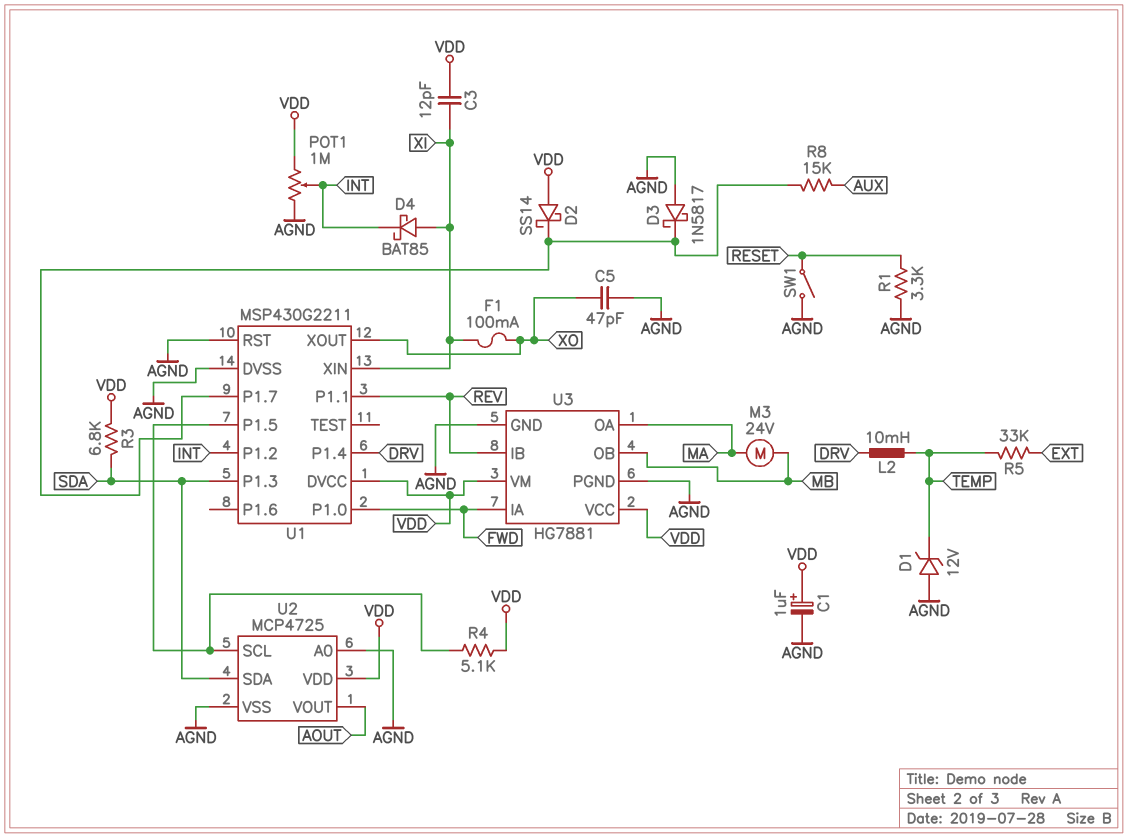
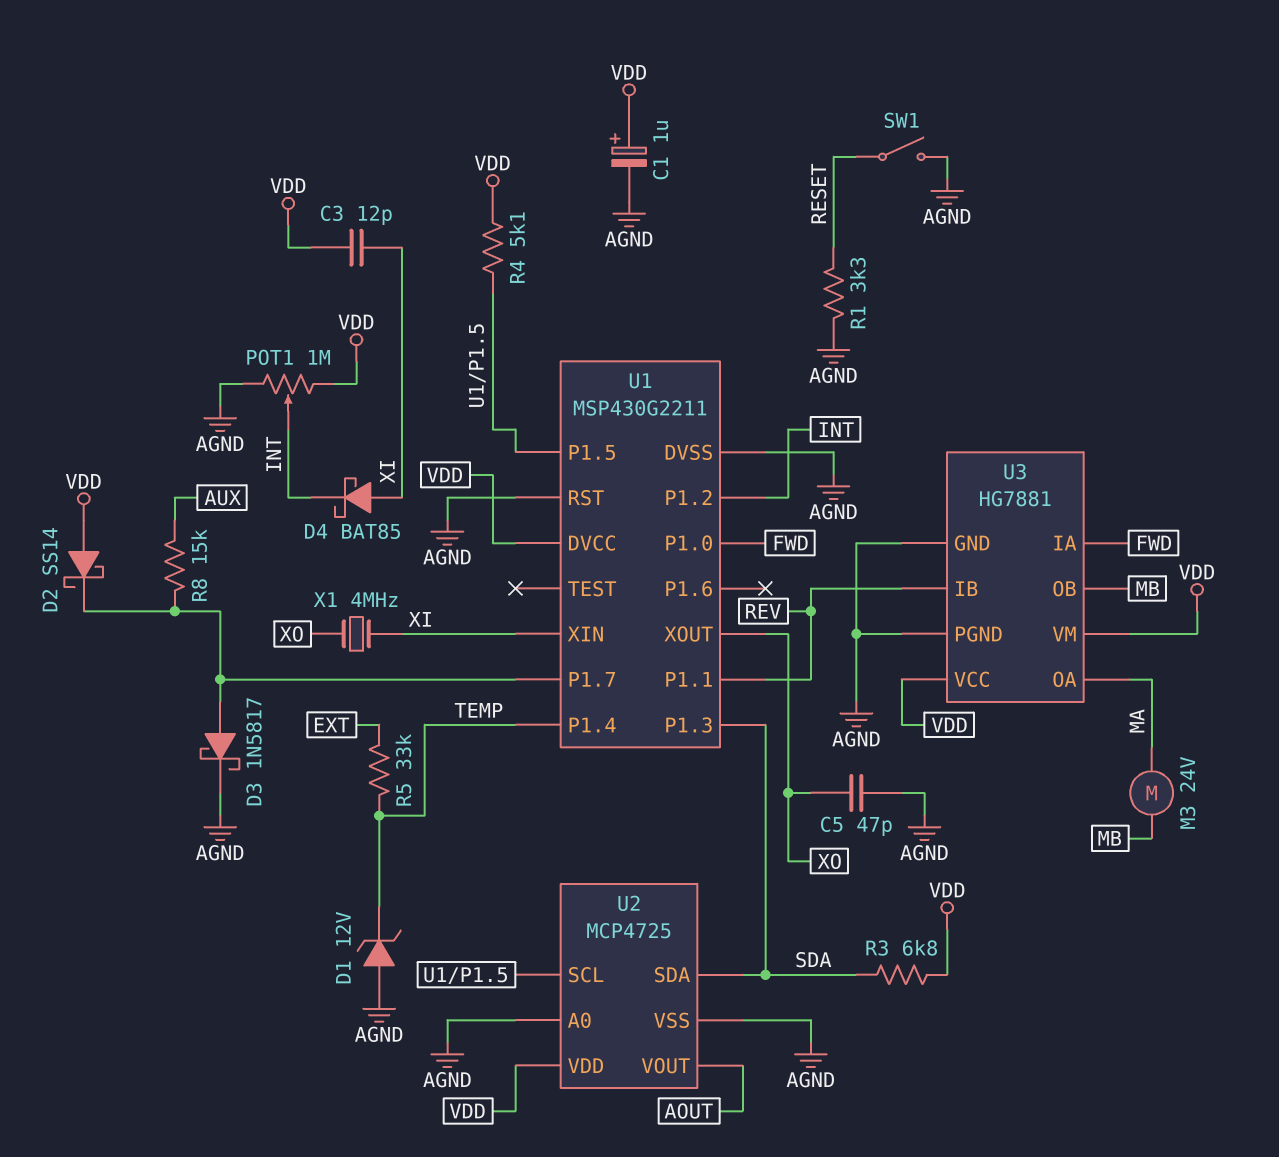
D3: schottky 1N5817 (A AGND, K U1/P1.7) -> schottky 1N5817 (A U1/P1.7, K AGND)
F1: 100mA (XI, XO) -> none
L2: 10mH (DRV, TEMP) -> none
U1 pin P1.4: DRV -> TEMP
X1: none -> 4MHz (XI, XO)

